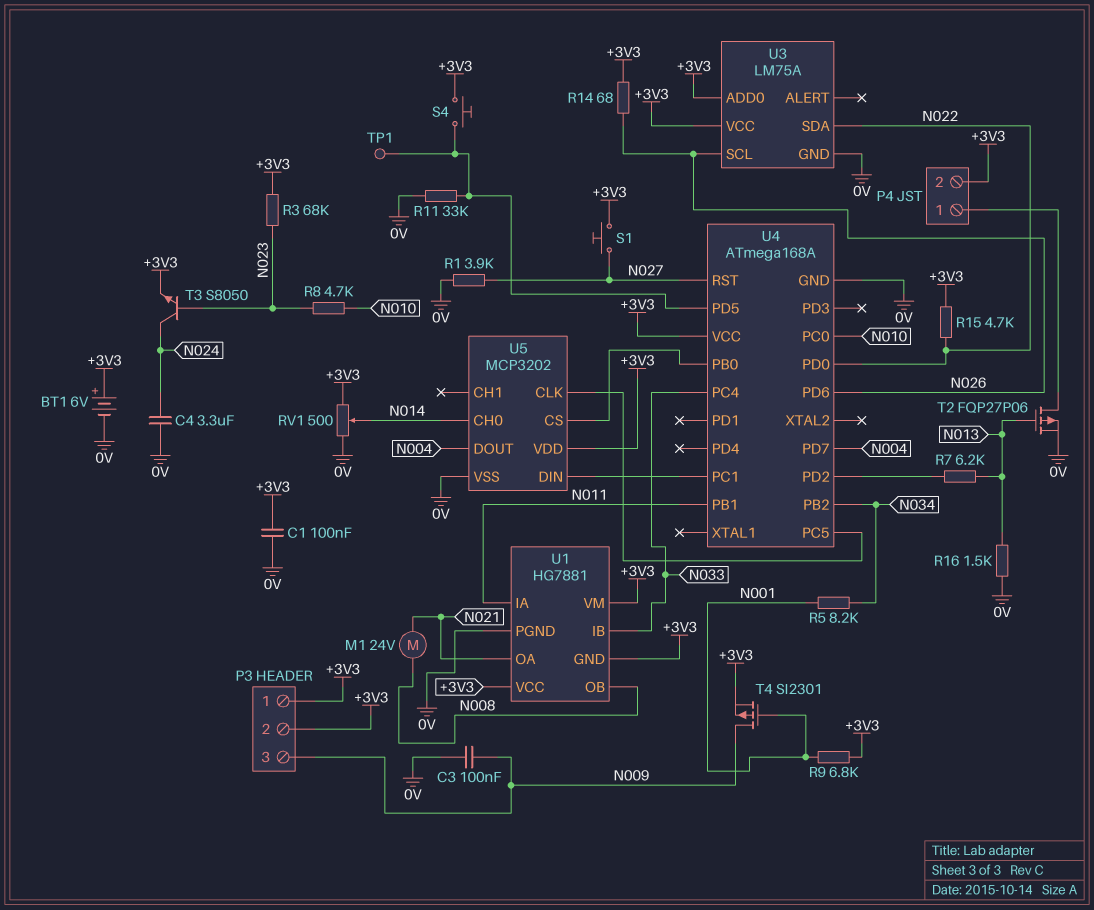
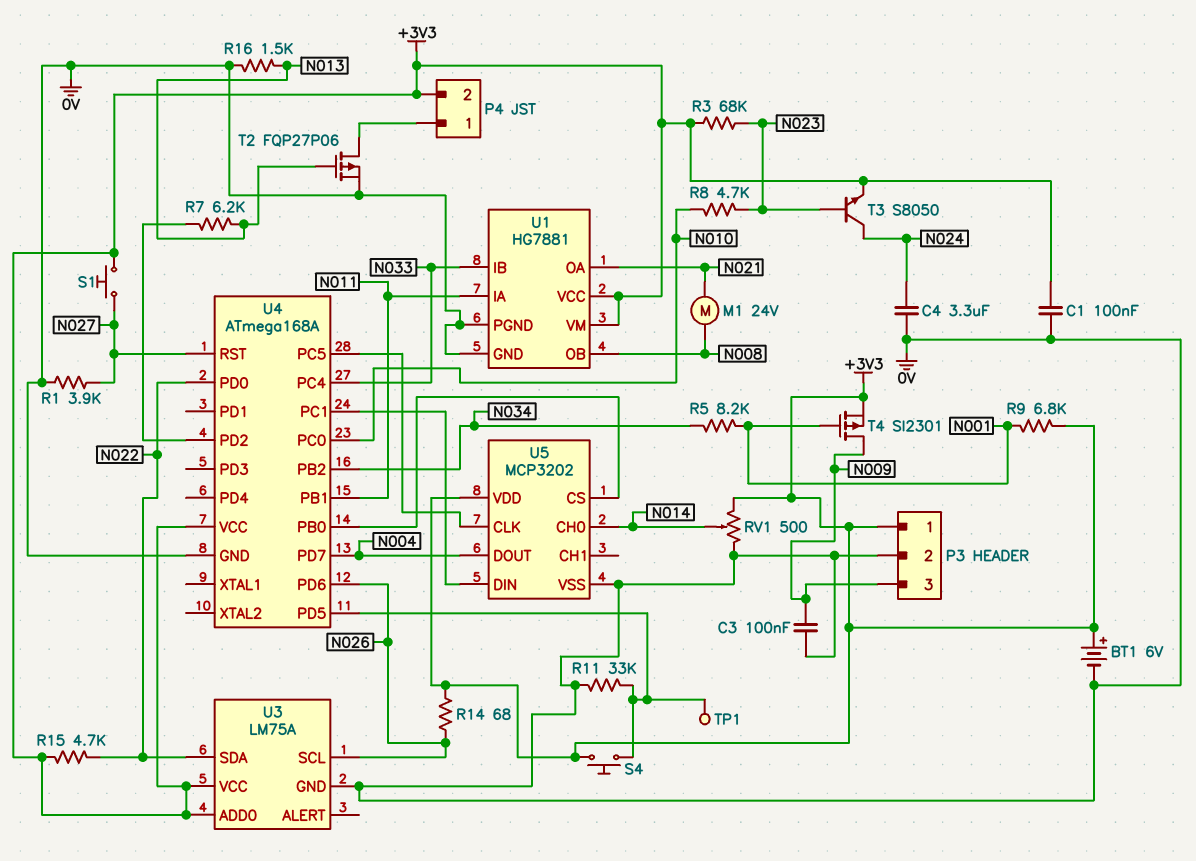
P3 pin 2: +3V3 -> 0V
U1 pin GND: +3V3 -> 0V

